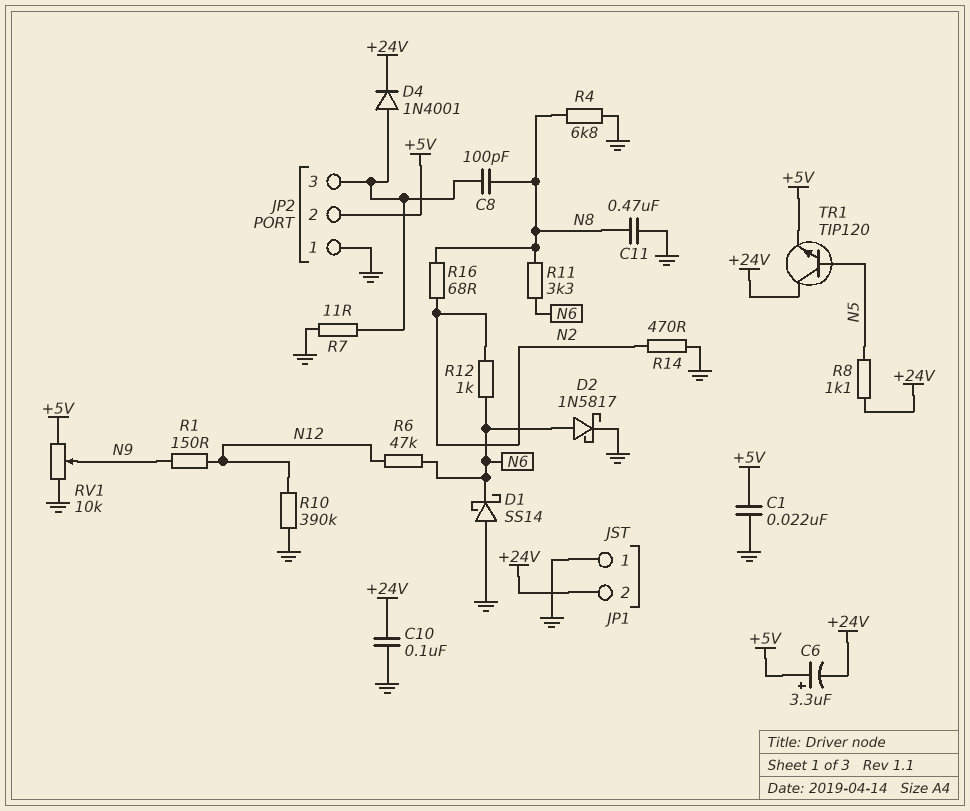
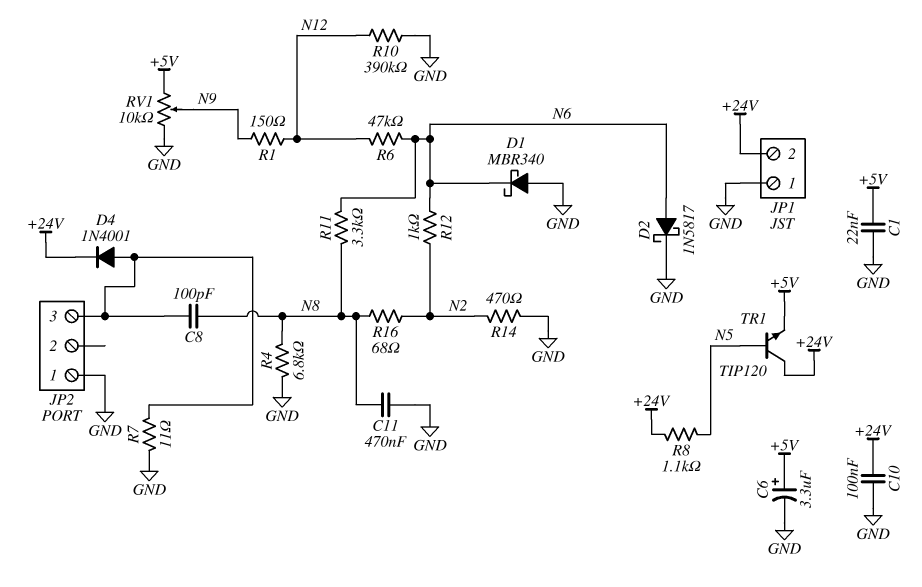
C6: 3.3uF (plus +5V, minus +24V) -> 3.3uF (plus +5V, minus GND)
D1: schottky SS14 (A GND, K N6) -> schottky MBR340 (A GND, K N6)
JP2 pin 2: +5V -> none

